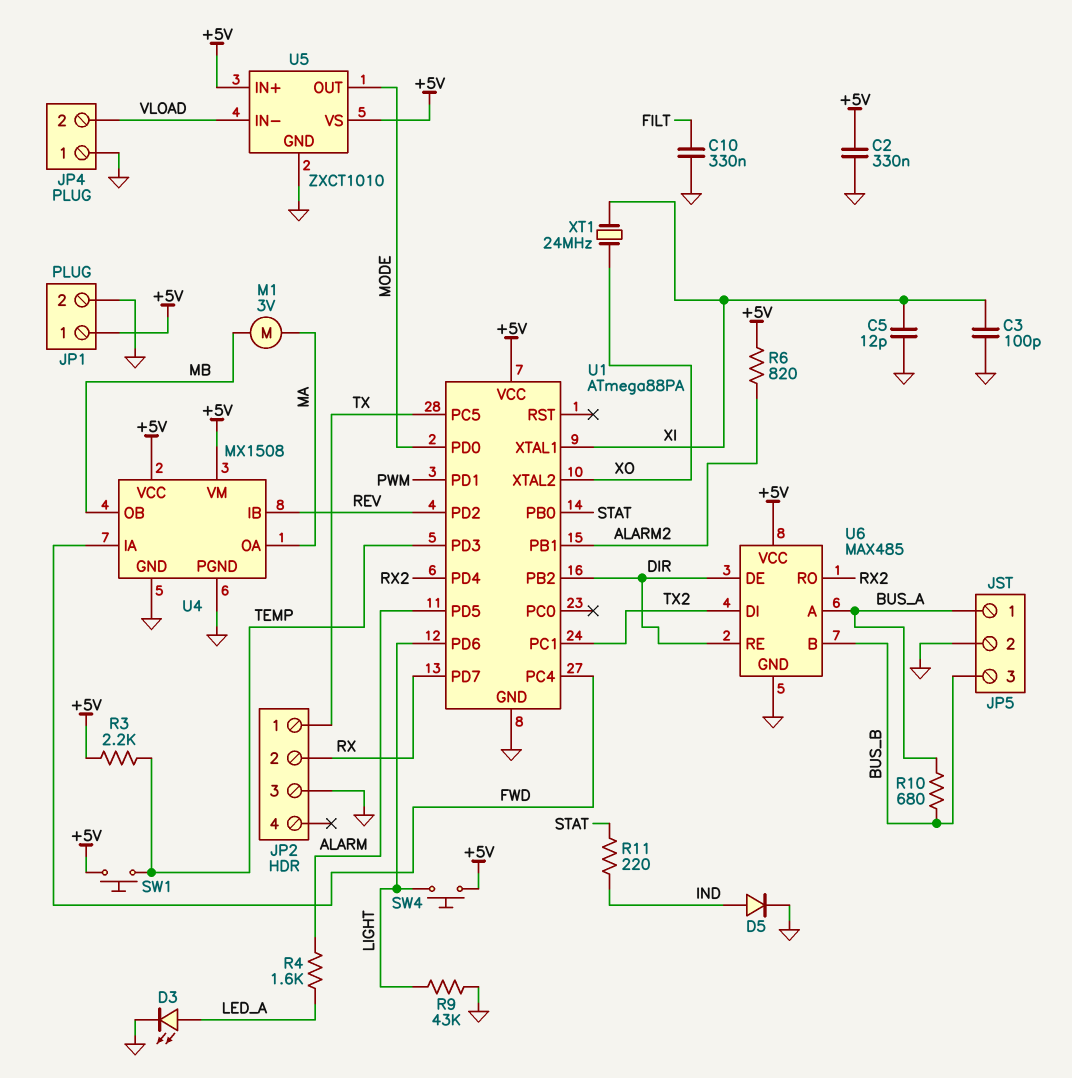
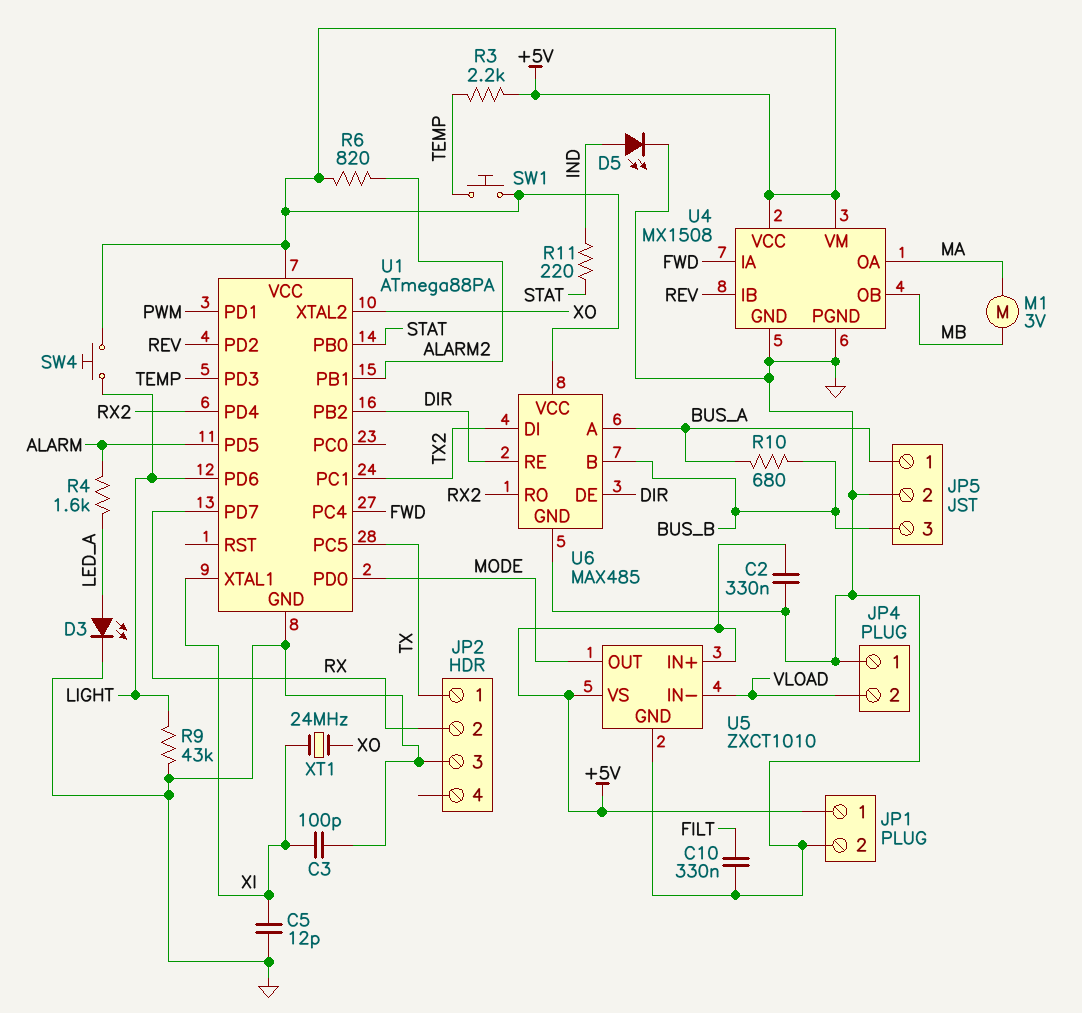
D5: diode (A IND, K GND) -> LED (A IND, K GND)

